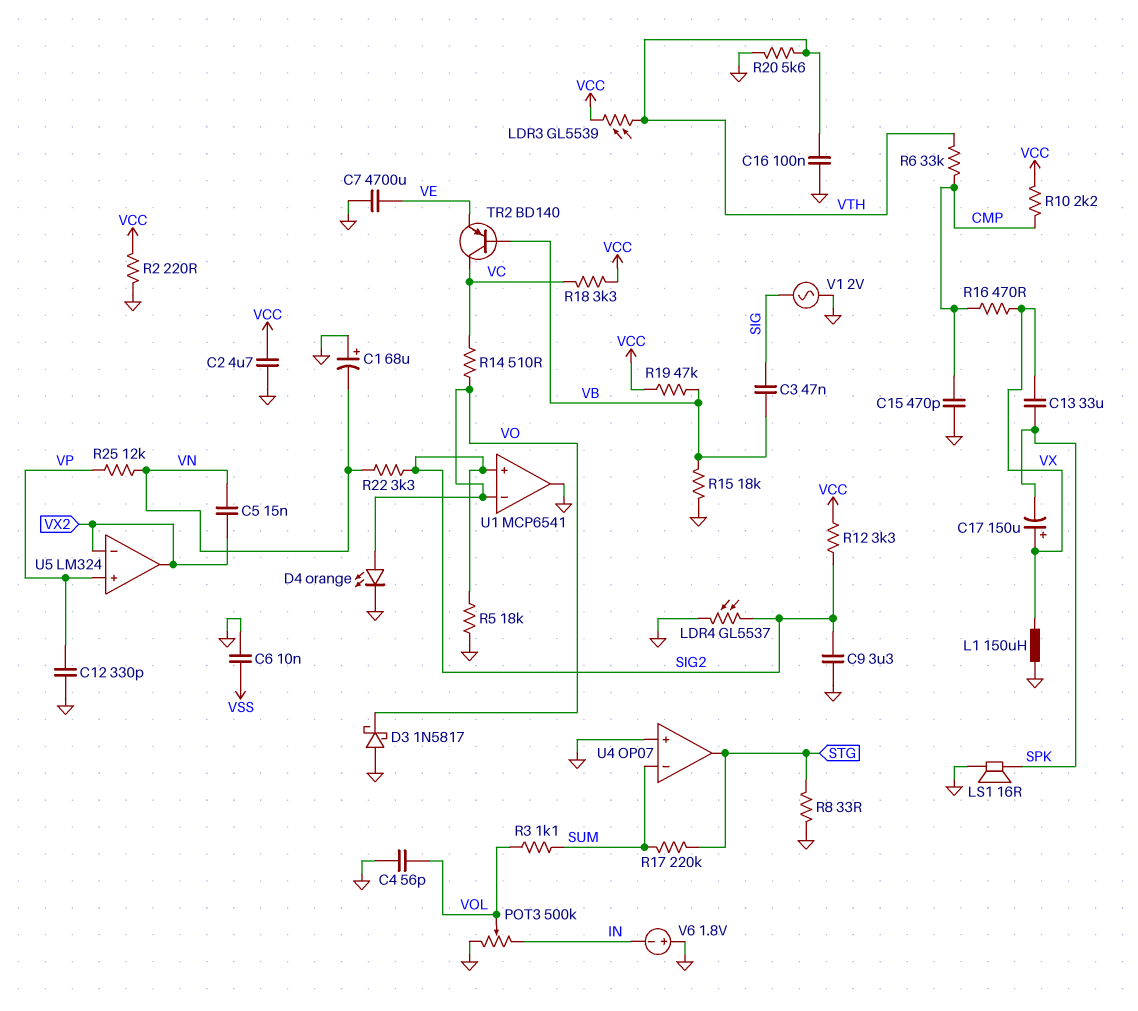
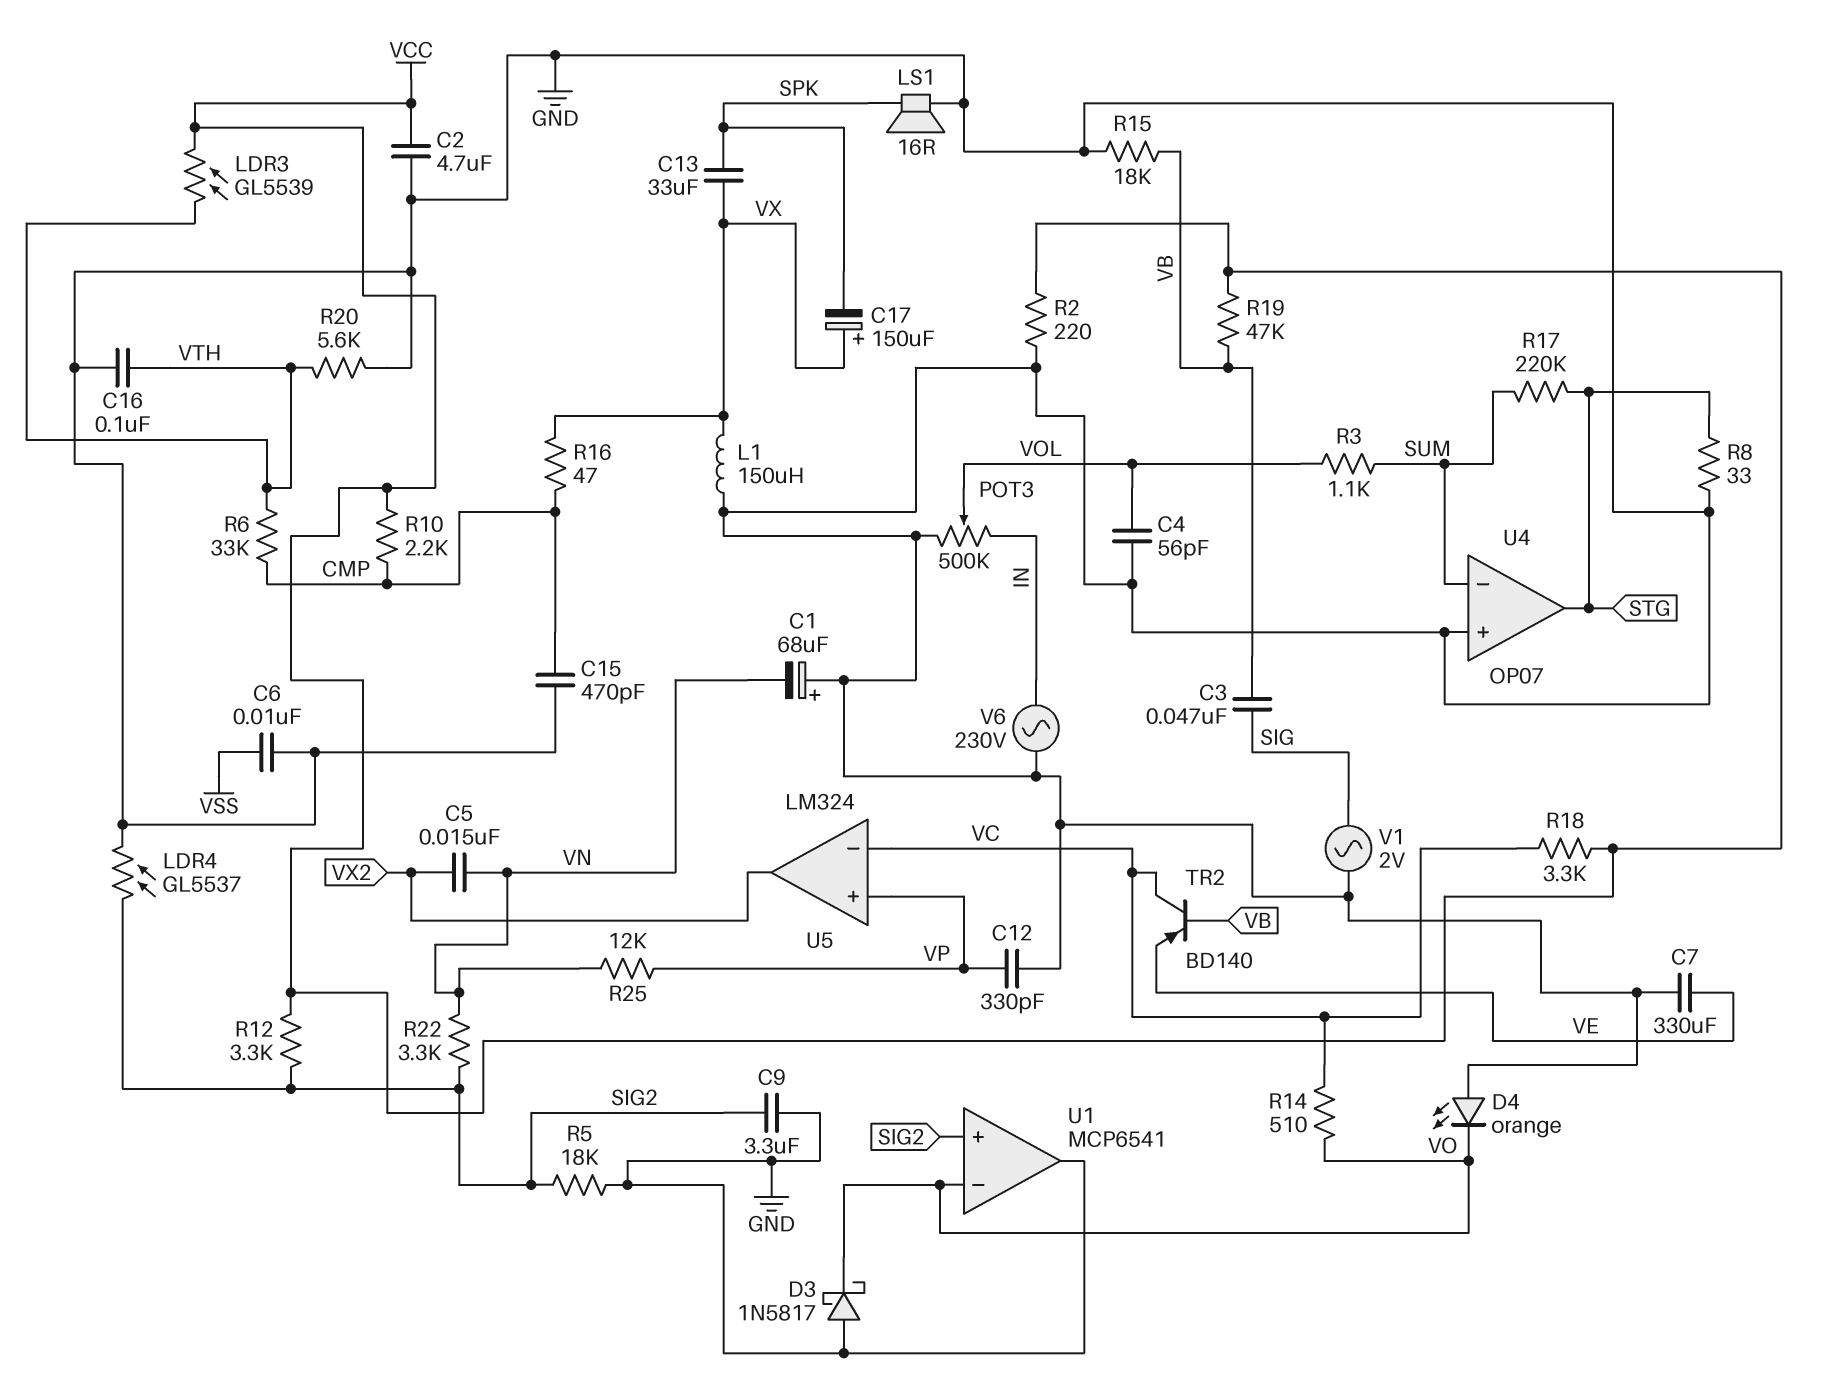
C7: 4700uF (GND, VE) -> 330uF (GND, VE)
D4: LED orange (A VO, K GND) -> LED orange (A GND, K VO)
R16: 470 (CMP, VX) -> 47 (CMP, VX)
U5 pin in-: VX2 -> VC
V6: 1.8V (plus GND, minus IN) -> AC 230V (GND, IN)

